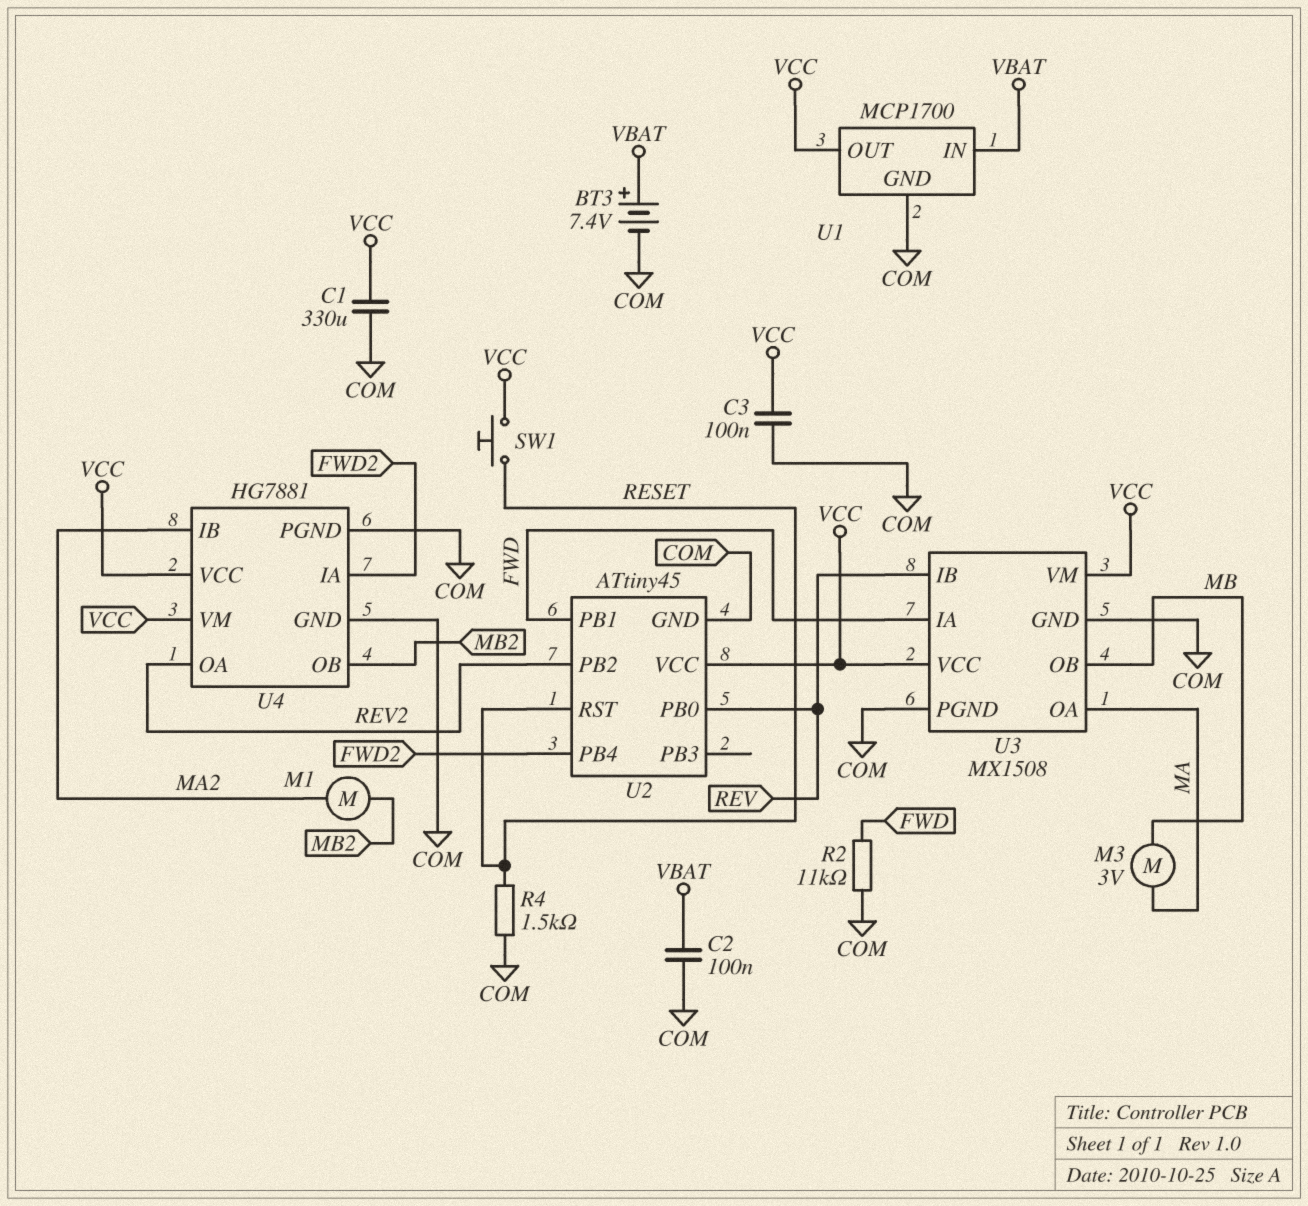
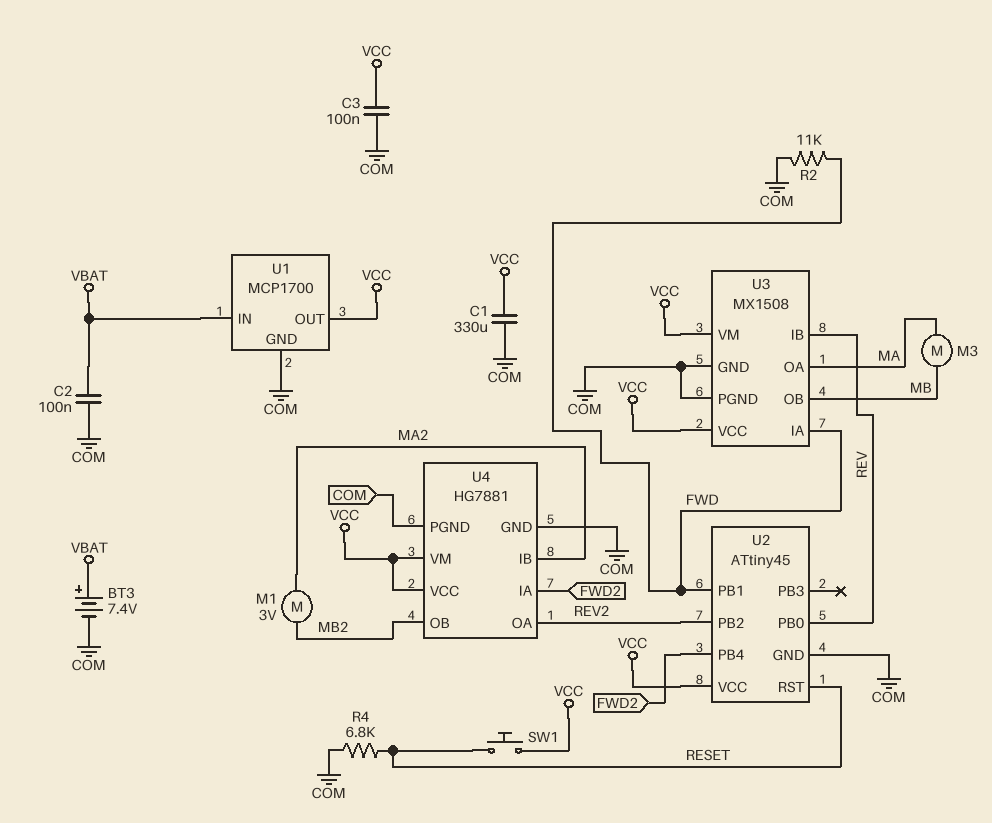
M1: motor (MA2, MB2) -> motor 3V (MA2, MB2)
M3: motor 3V (MA, MB) -> motor (MA, MB)
R4: 1.5k (COM, RESET) -> 6.8k (COM, RESET)

